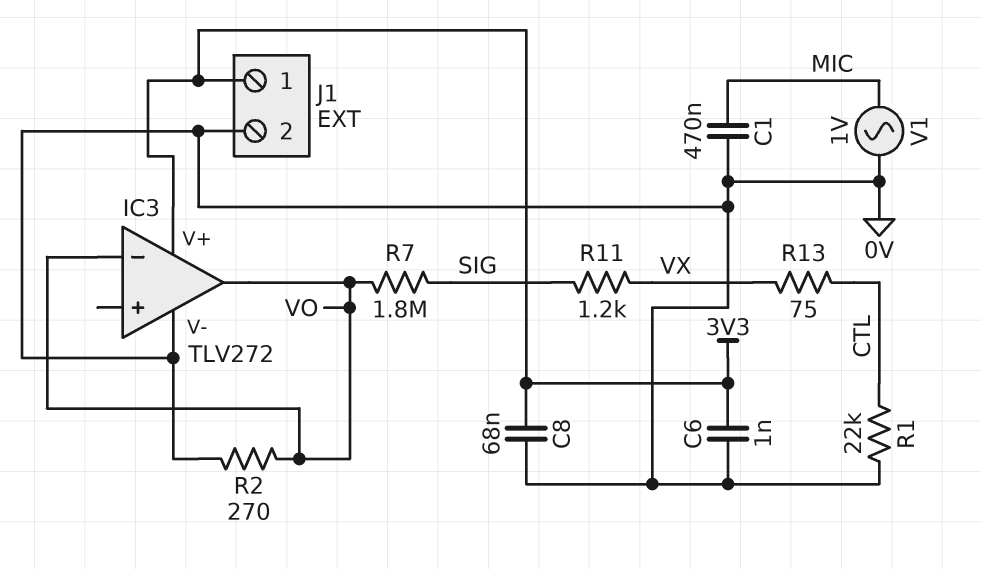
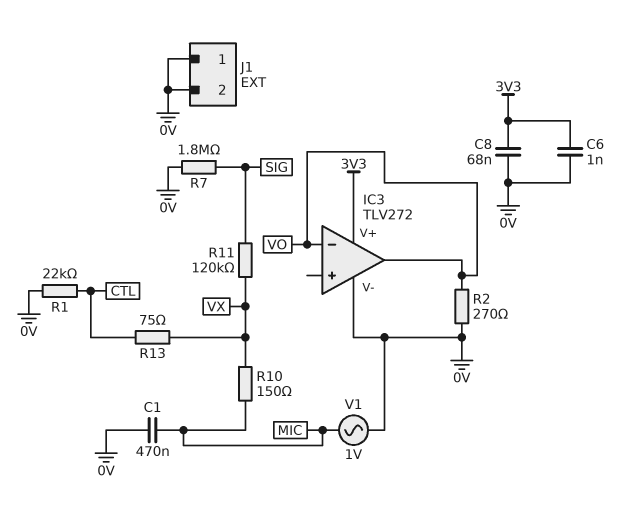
J1 pin 1: 3V3 -> 0V
R7: 1.8M (SIG, VO) -> 1.8M (0V, SIG)
R10: none -> 150 (MIC, VX)
R11: 1.2k (SIG, VX) -> 120k (SIG, VX)

